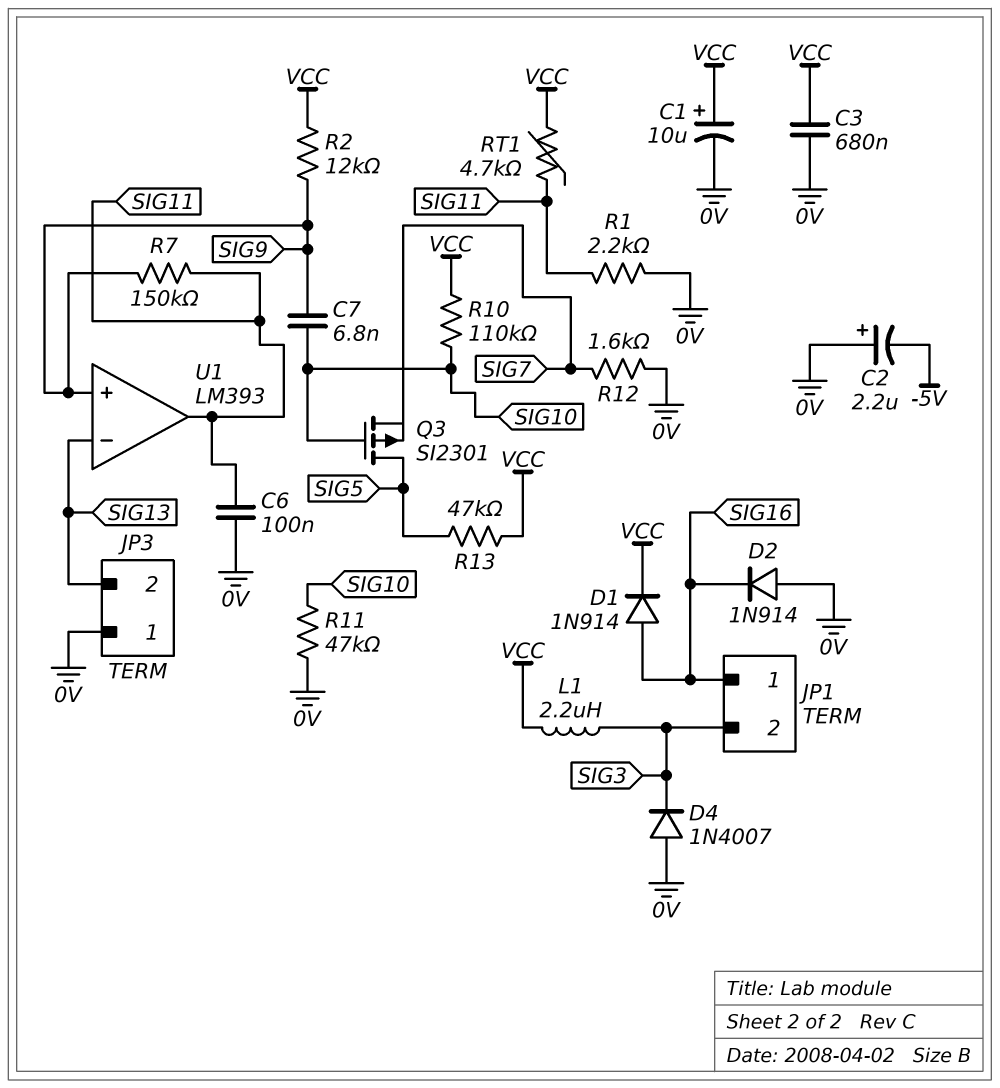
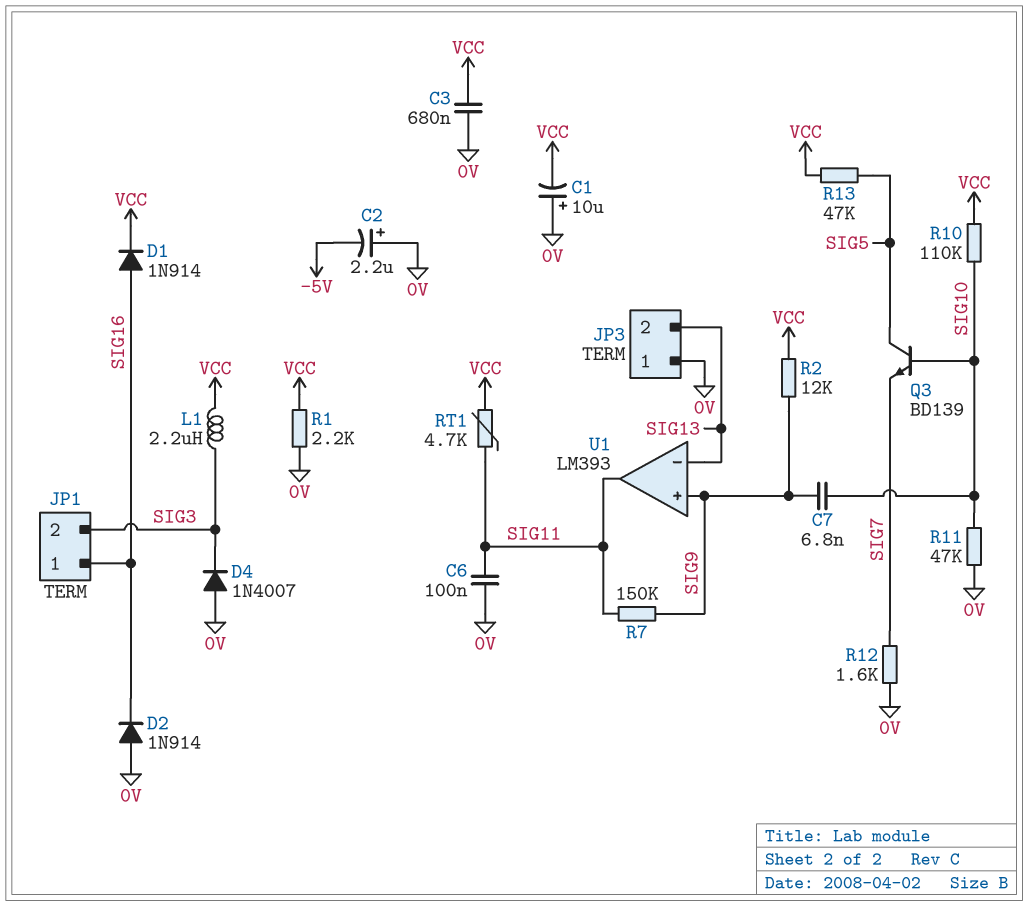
C1: 10uF (plus VCC, minus 0V) -> 10uF (plus 0V, minus VCC)
Q3: PMOS SI2301 (G SIG10, D SIG5, S SIG7) -> NPN BD139 (B SIG10, C SIG5, E SIG7)
R1: 2.2k (0V, SIG11) -> 2.2k (0V, VCC)

